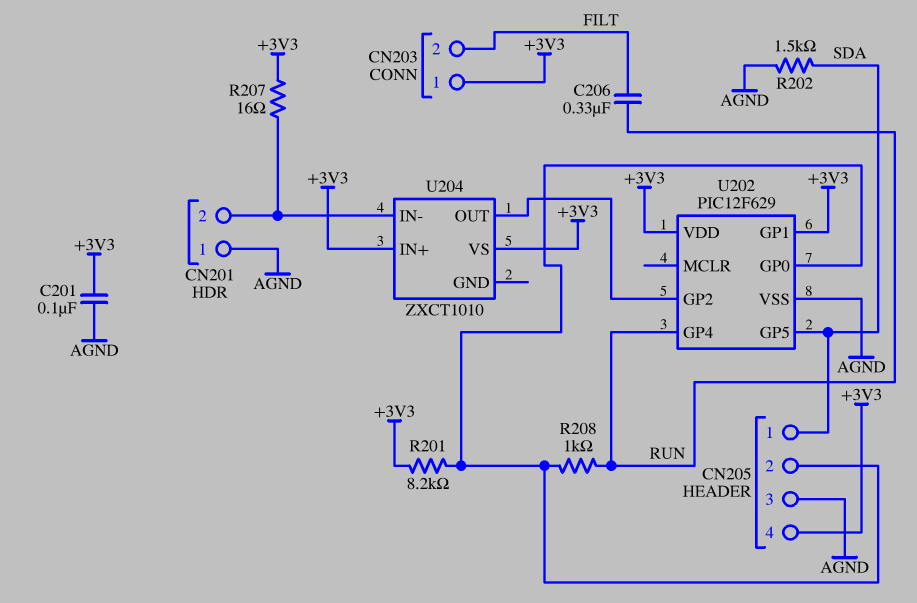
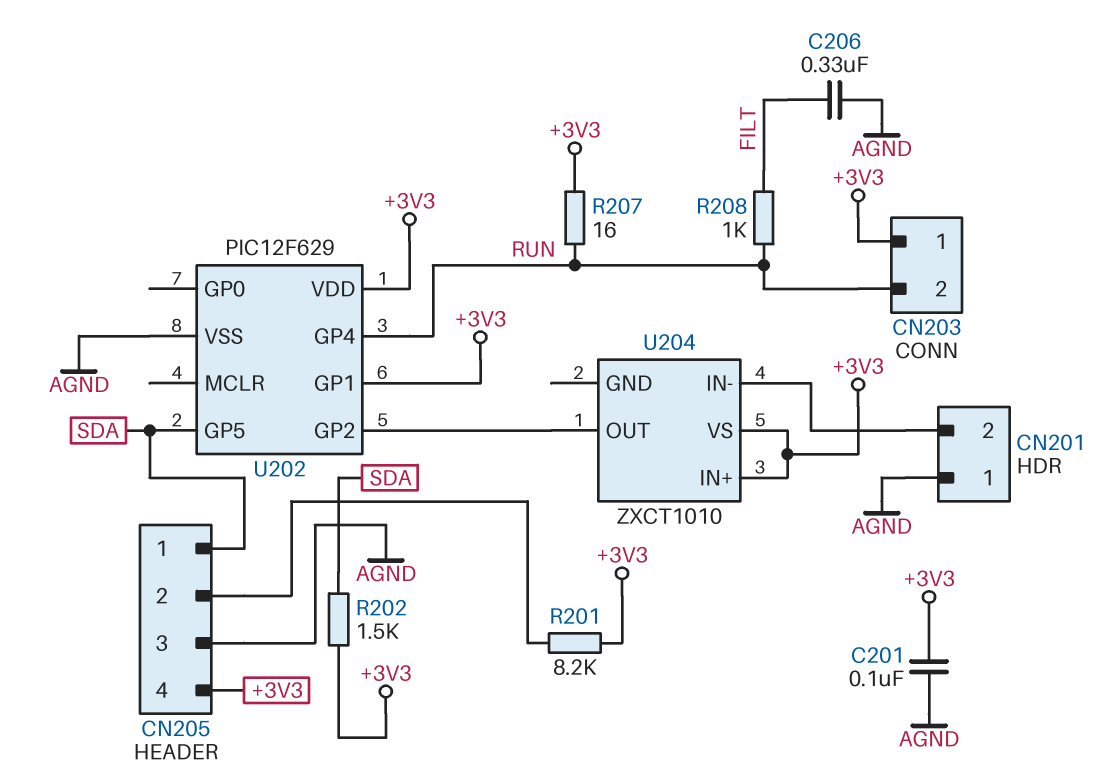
C206: 330nF (FILT, RUN) -> 330nF (AGND, FILT)
CN203 pin 2: FILT -> RUN
R202: 1.5k (AGND, SDA) -> 1.5k (+3V3, SDA)
R207: 16 (+3V3, CN201/2) -> 16 (+3V3, RUN)
R208: 1k (CN205/2, RUN) -> 1k (FILT, RUN)
U202 pin GP0: CN205/2 -> none

